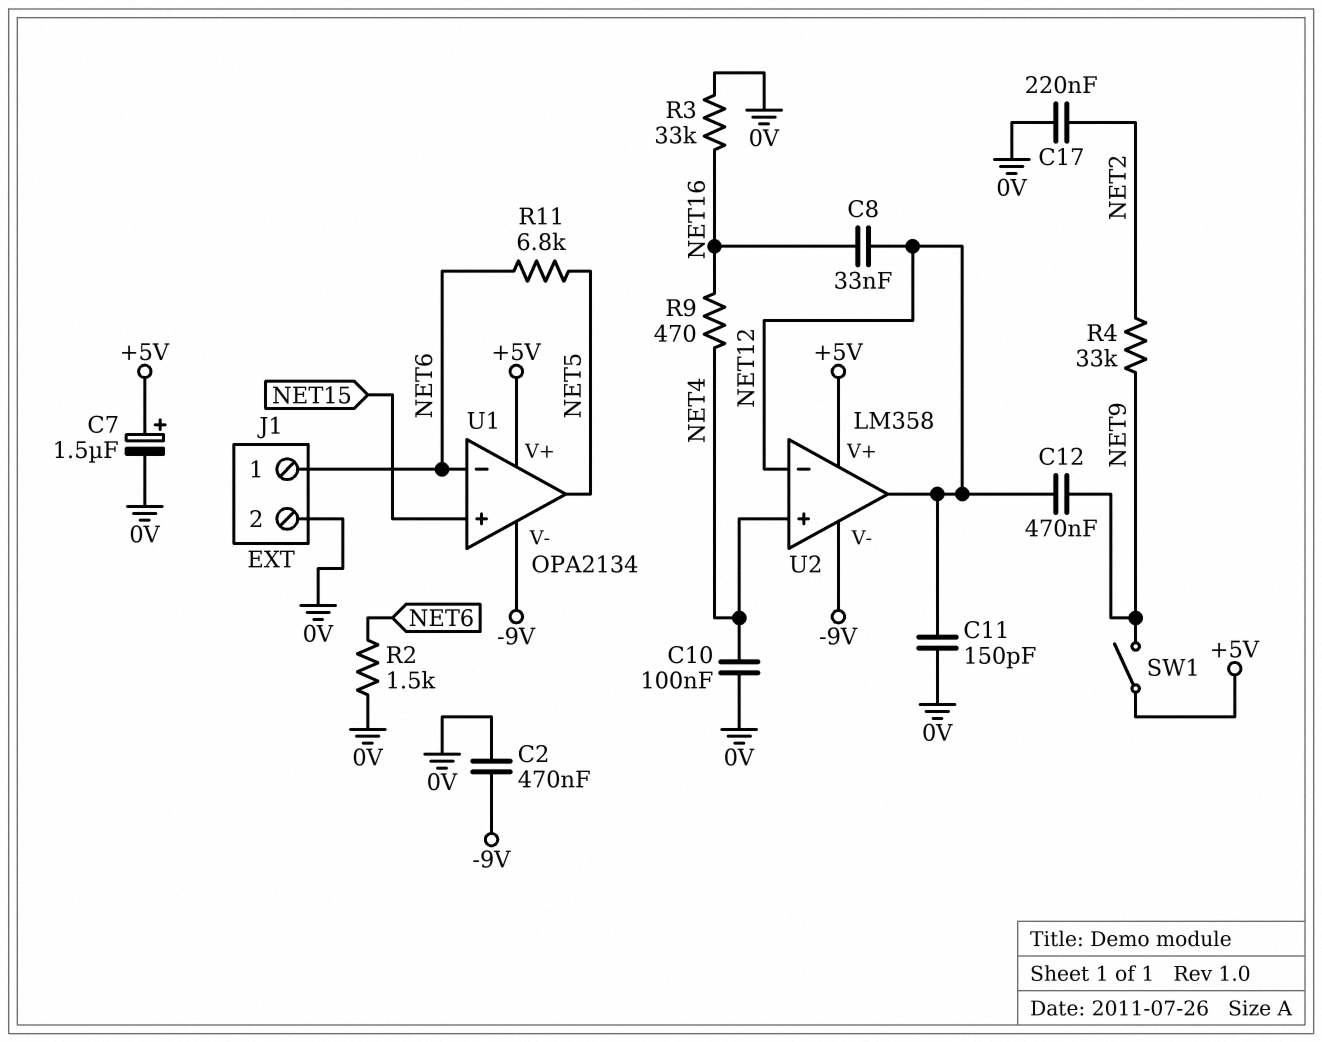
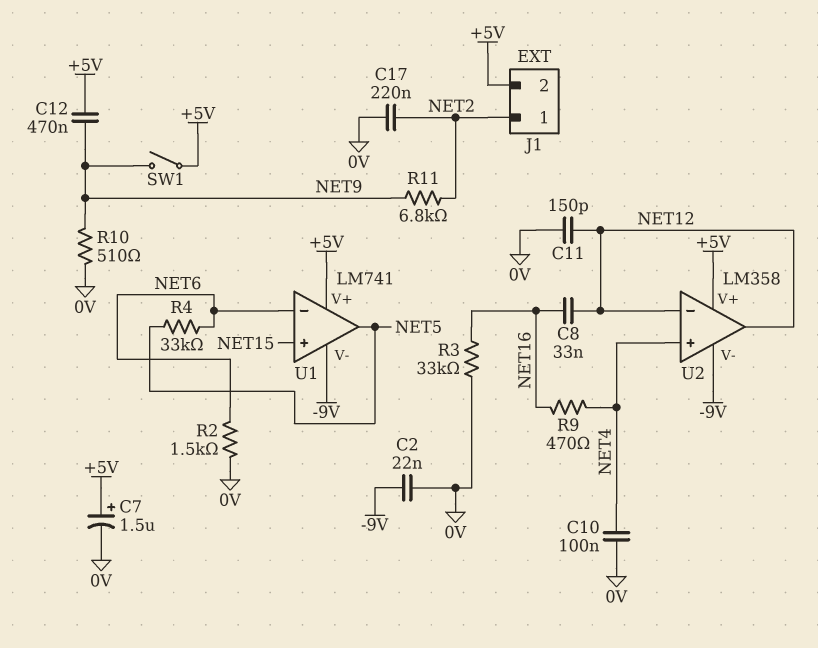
C2: 470nF (-9V, 0V) -> 22nF (-9V, 0V)
C12: 470nF (NET9, NET12) -> 470nF (+5V, NET9)
J1 pin 1: NET6 -> NET2
J1 pin 2: 0V -> +5V
R4: 33k (NET2, NET9) -> 33k (NET5, NET6)
R10: none -> 510 (0V, NET9)
R11: 6.8k (NET5, NET6) -> 6.8k (NET2, NET9)
U1: OPA2134 -> LM741

